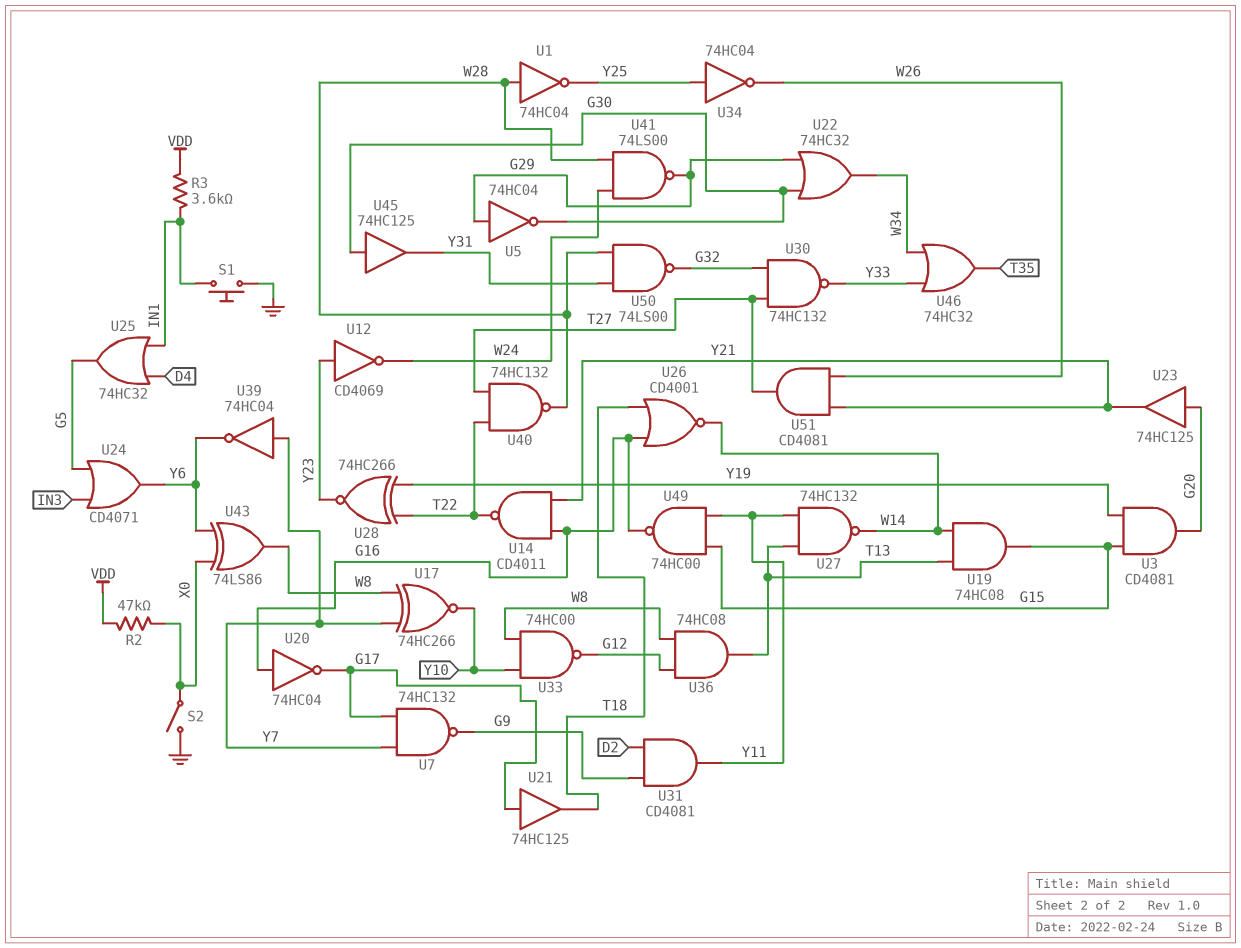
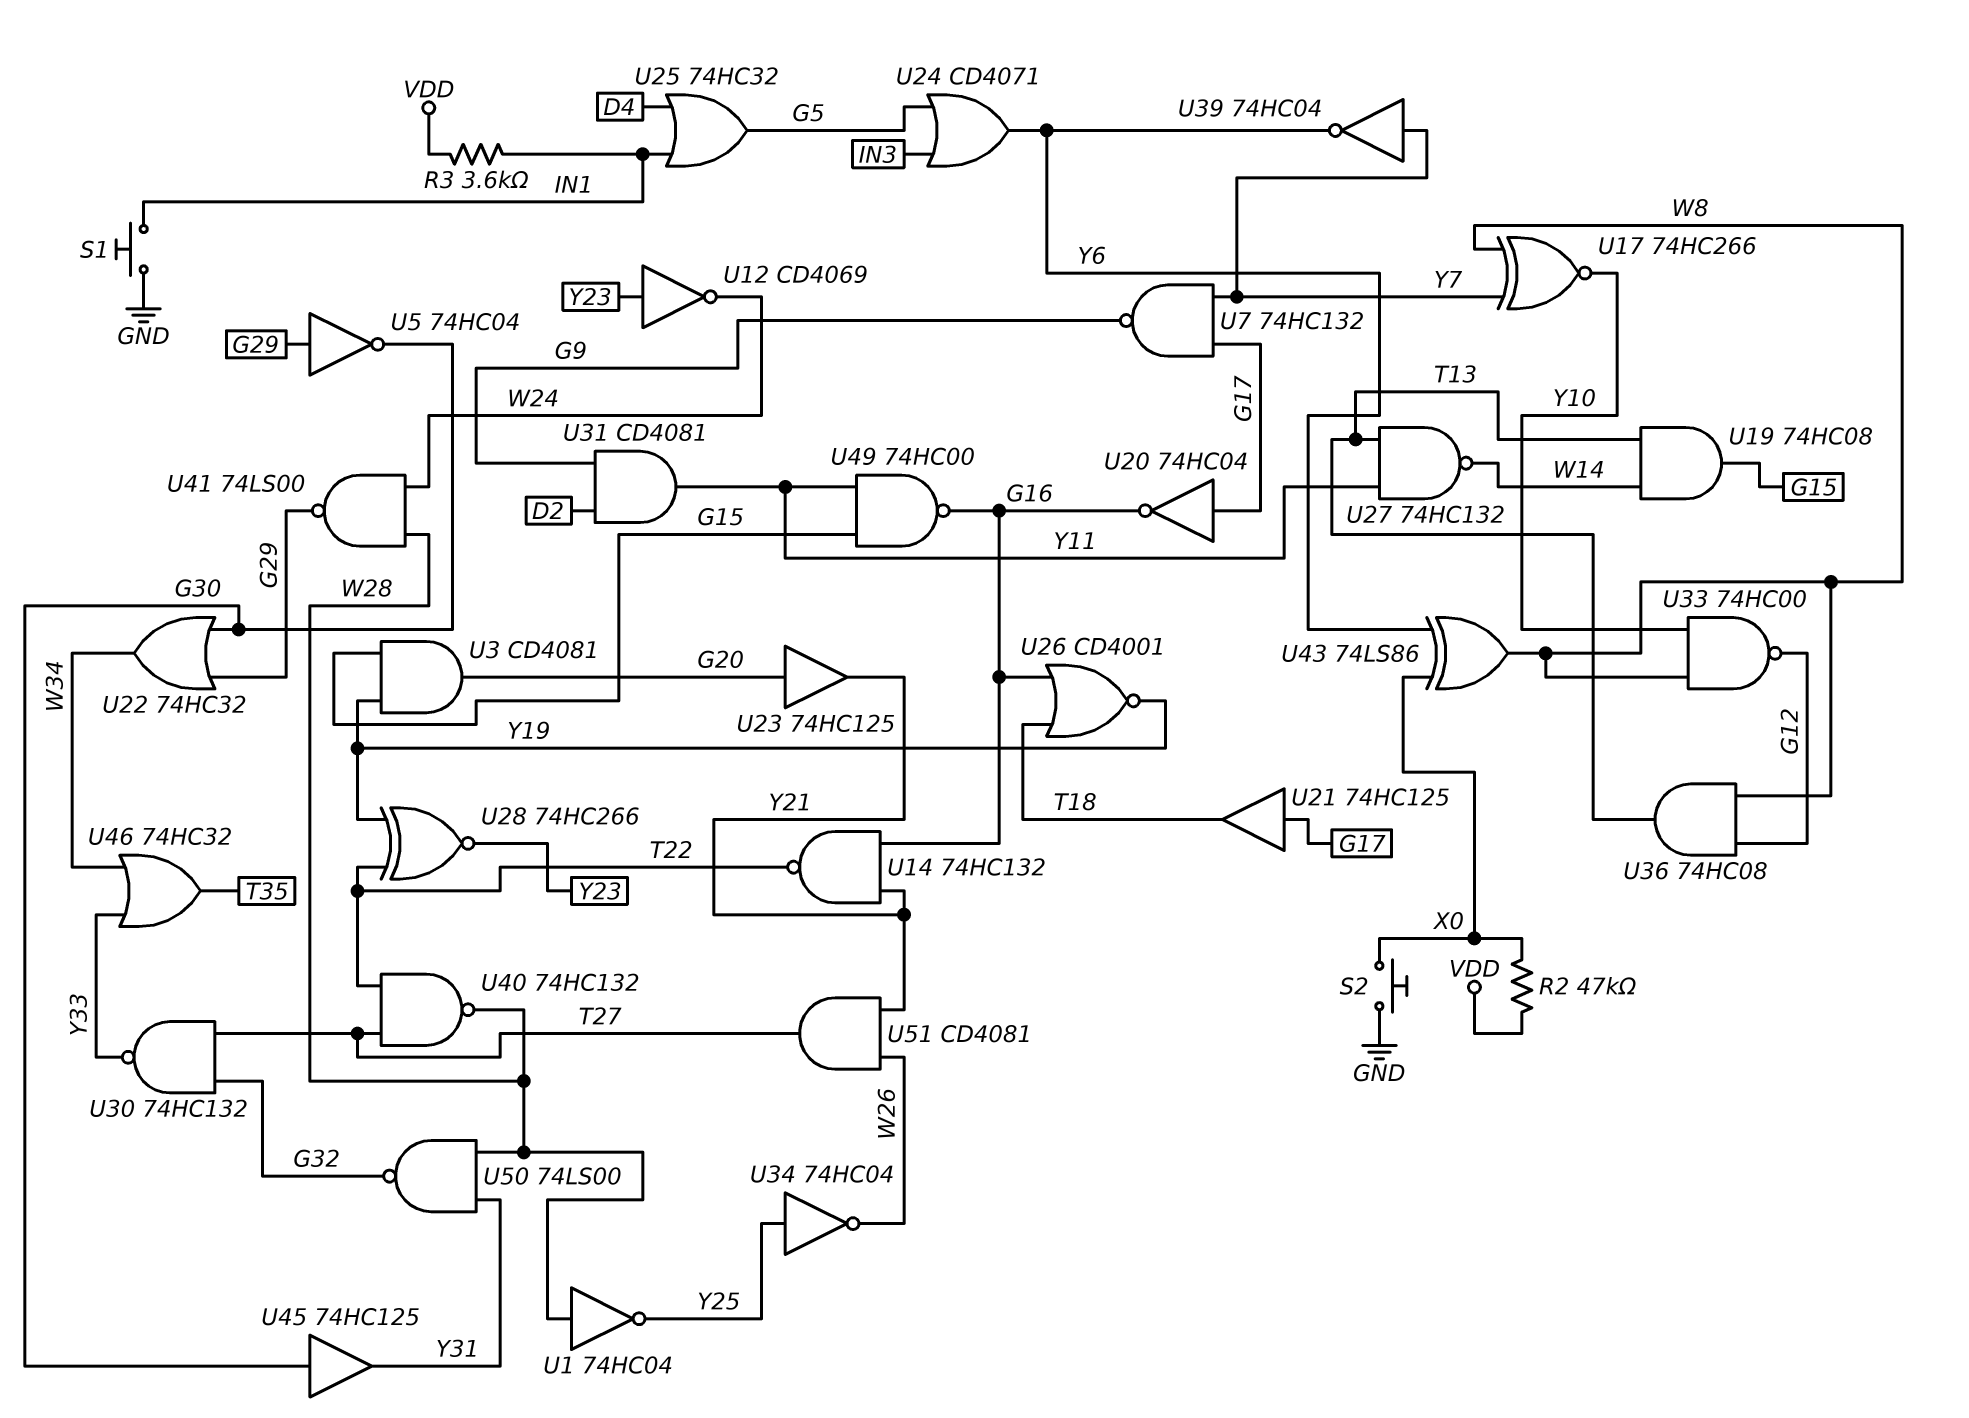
S2: switch (GND, X0) -> button (GND, X0)
U14: NAND CD4011 (in G16, in Y21, out T22) -> NAND 74HC132 (in G16, in Y21, out T22)
U20: NOT 74HC04 (in G16, out G17) -> NOT 74HC04 (in G17, out G16)
U26: NOR CD4001 (in G16, in T18, out W14) -> NOR CD4001 (in G16, in T18, out Y19)

